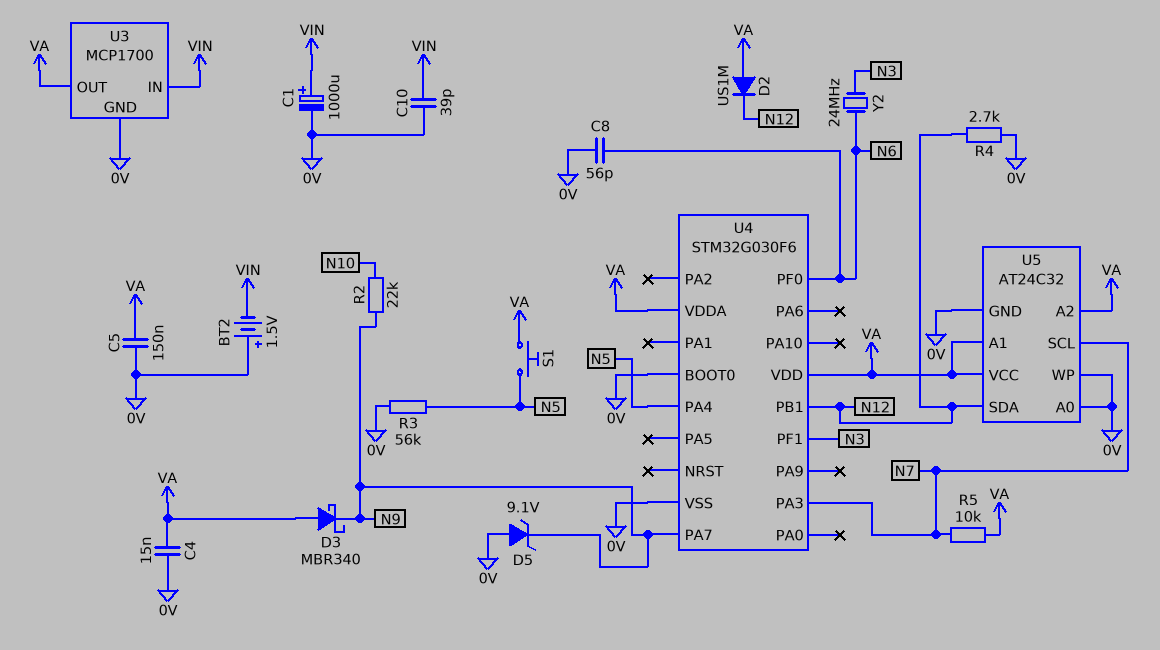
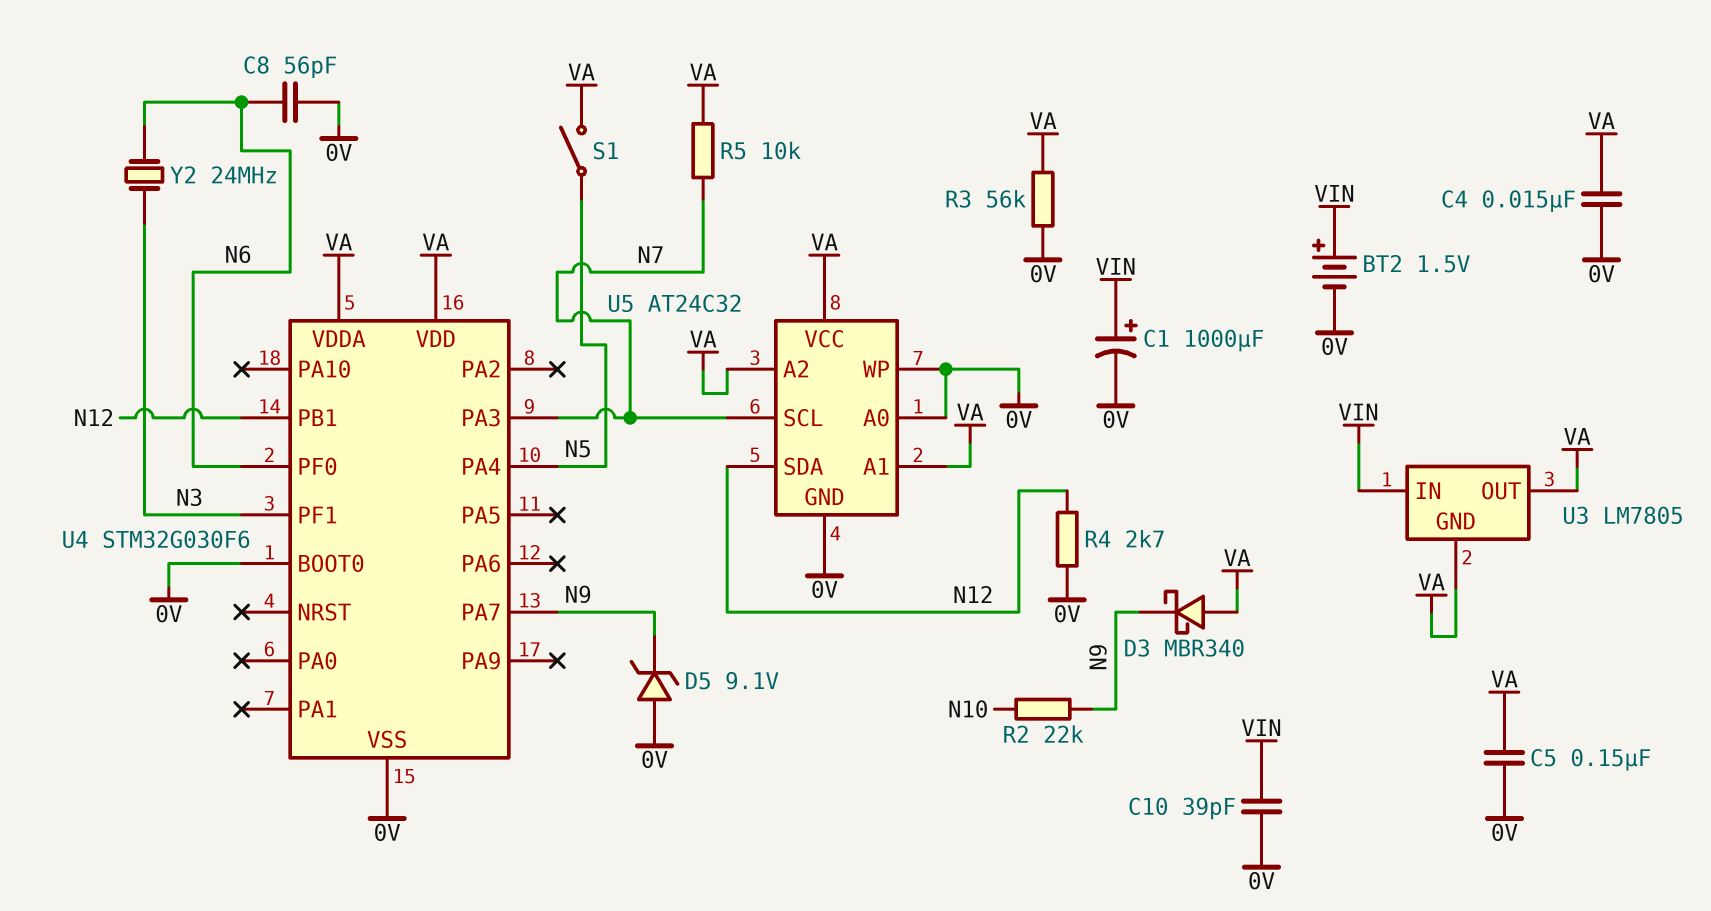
BT2: 1.5V (plus 0V, minus VIN) -> 1.5V (plus VIN, minus 0V)
D2: diode US1M (A VA, K N12) -> none
R3: 56k (0V, N5) -> 56k (0V, VA)
S1: button (N5, VA) -> switch (N5, VA)
U3: MCP1700 -> LM7805
U3 pin GND: 0V -> VA

